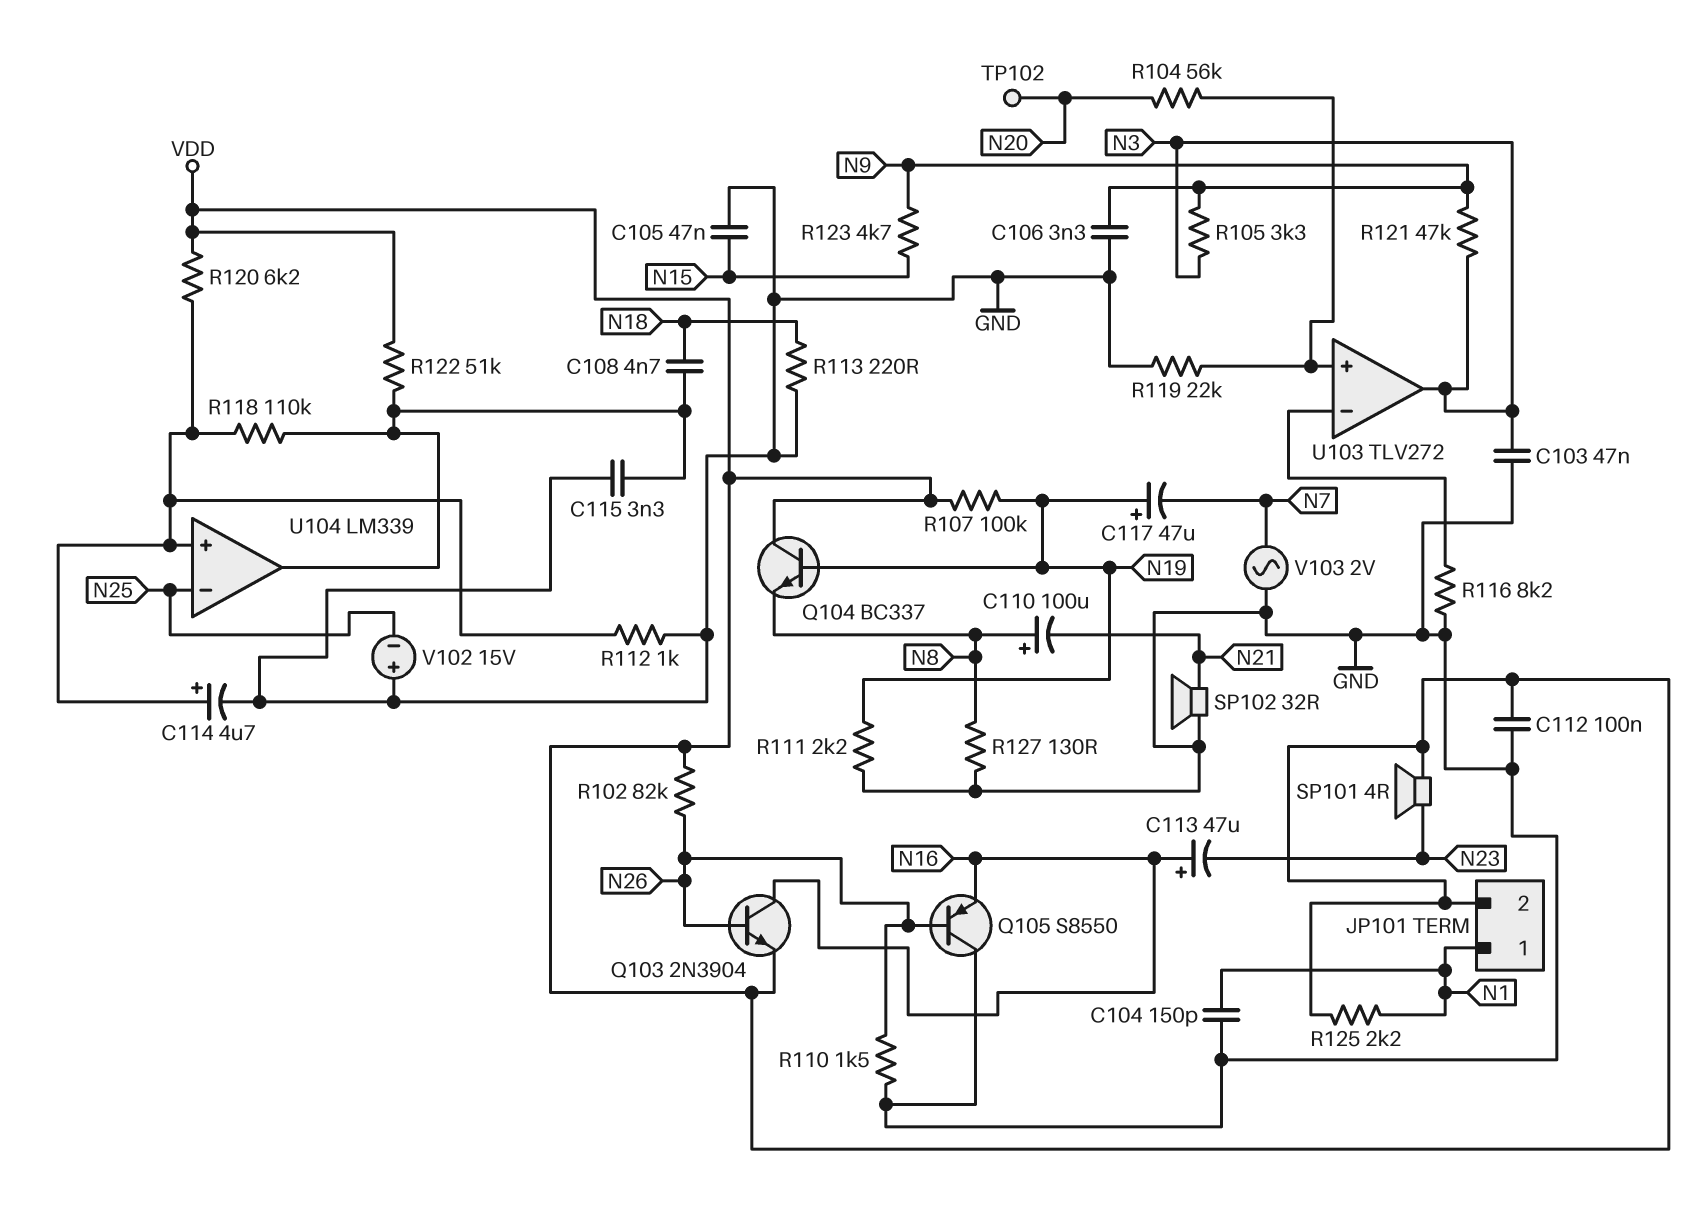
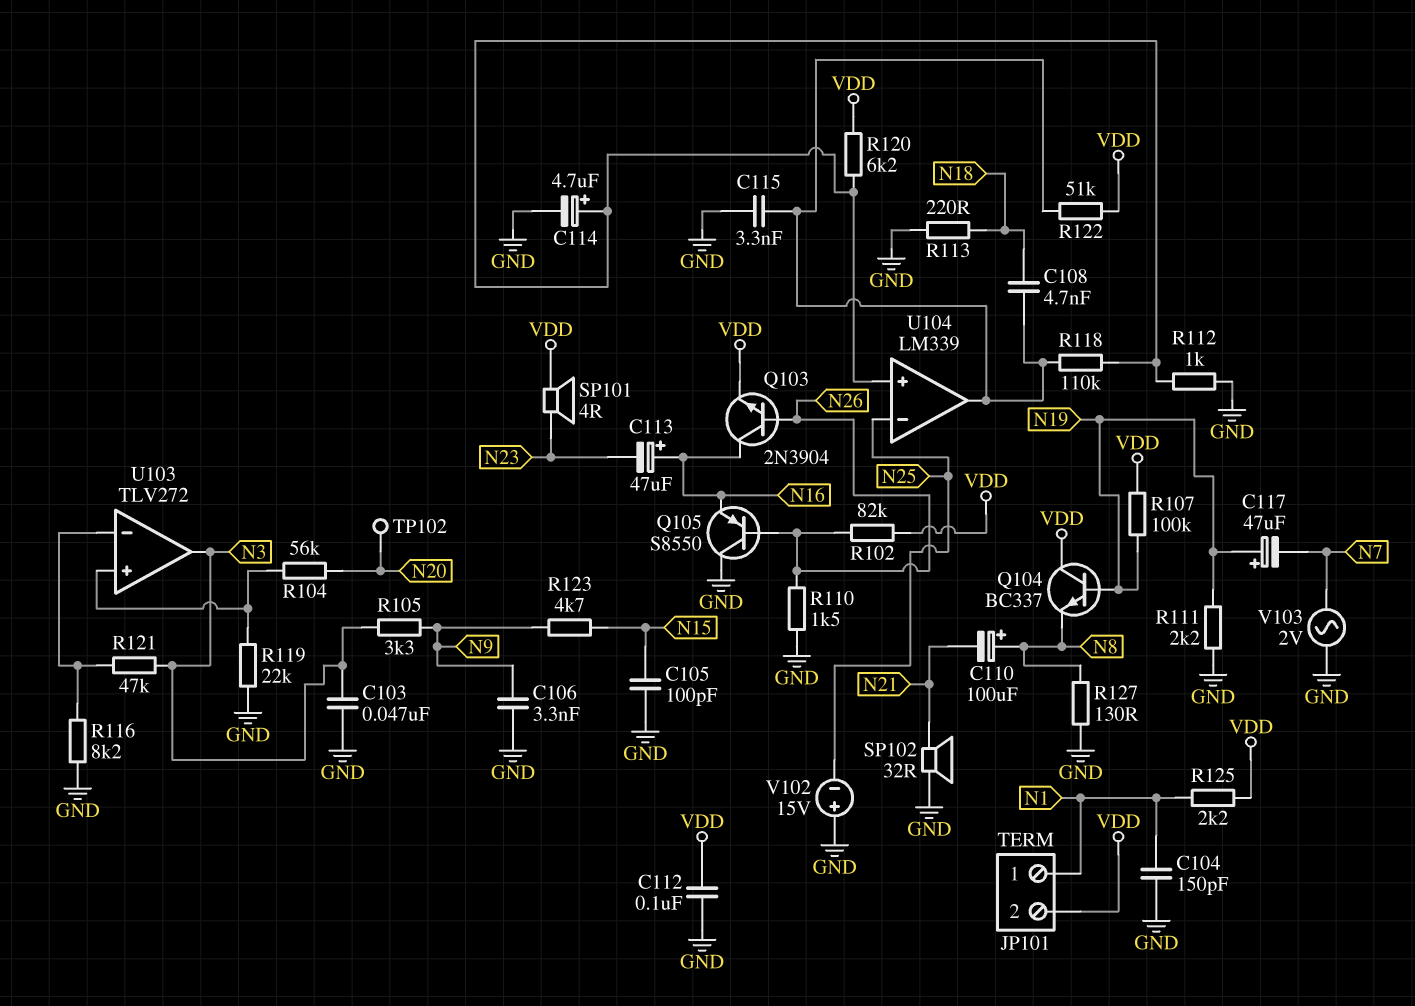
C105: 47nF (GND, N15) -> 100pF (GND, N15)
R121: 47k (N3, N9) -> 47k (N3, U103/in-)

